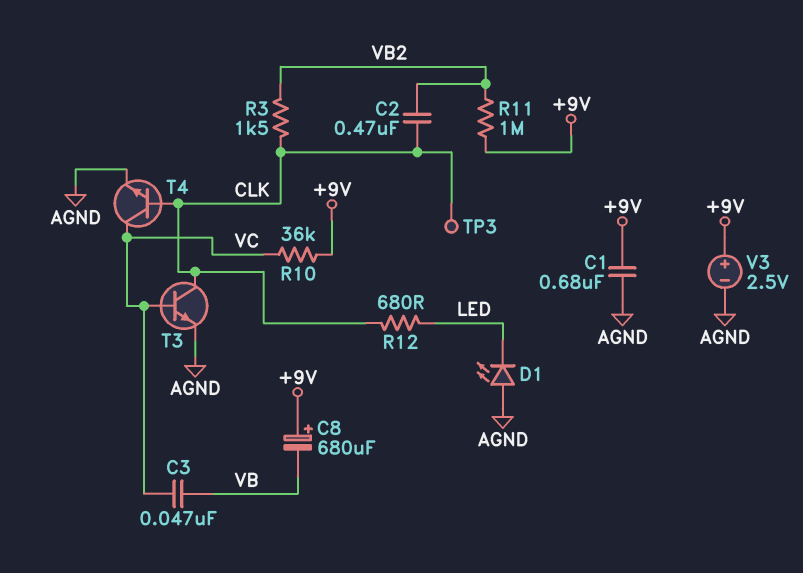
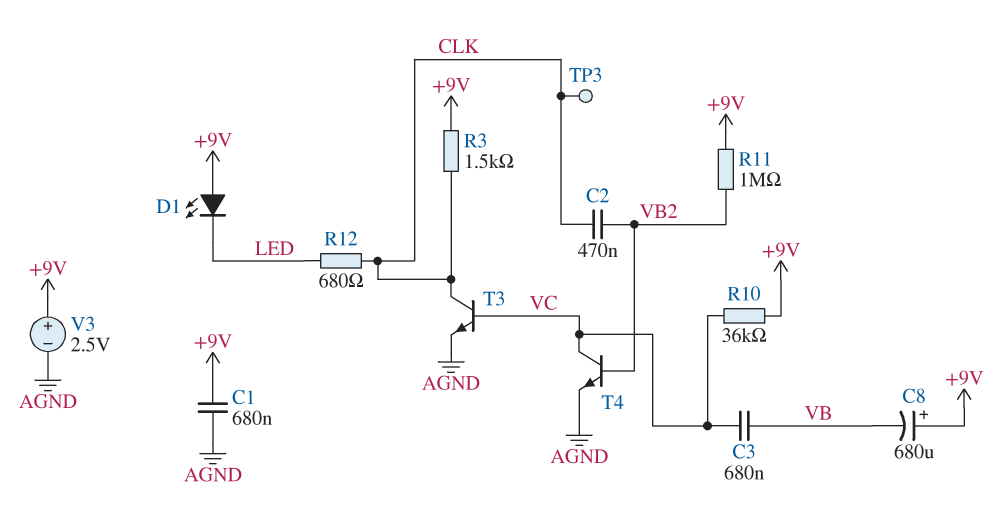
C3: 47nF (VB, VC) -> 680nF (VB, VC)
D1: LED (A AGND, K LED) -> LED (A +9V, K LED)
R3: 1.5k (CLK, VB2) -> 1.5k (+9V, CLK)
T4: NPN (B CLK, C VC, E AGND) -> NPN (B VB2, C VC, E AGND)

